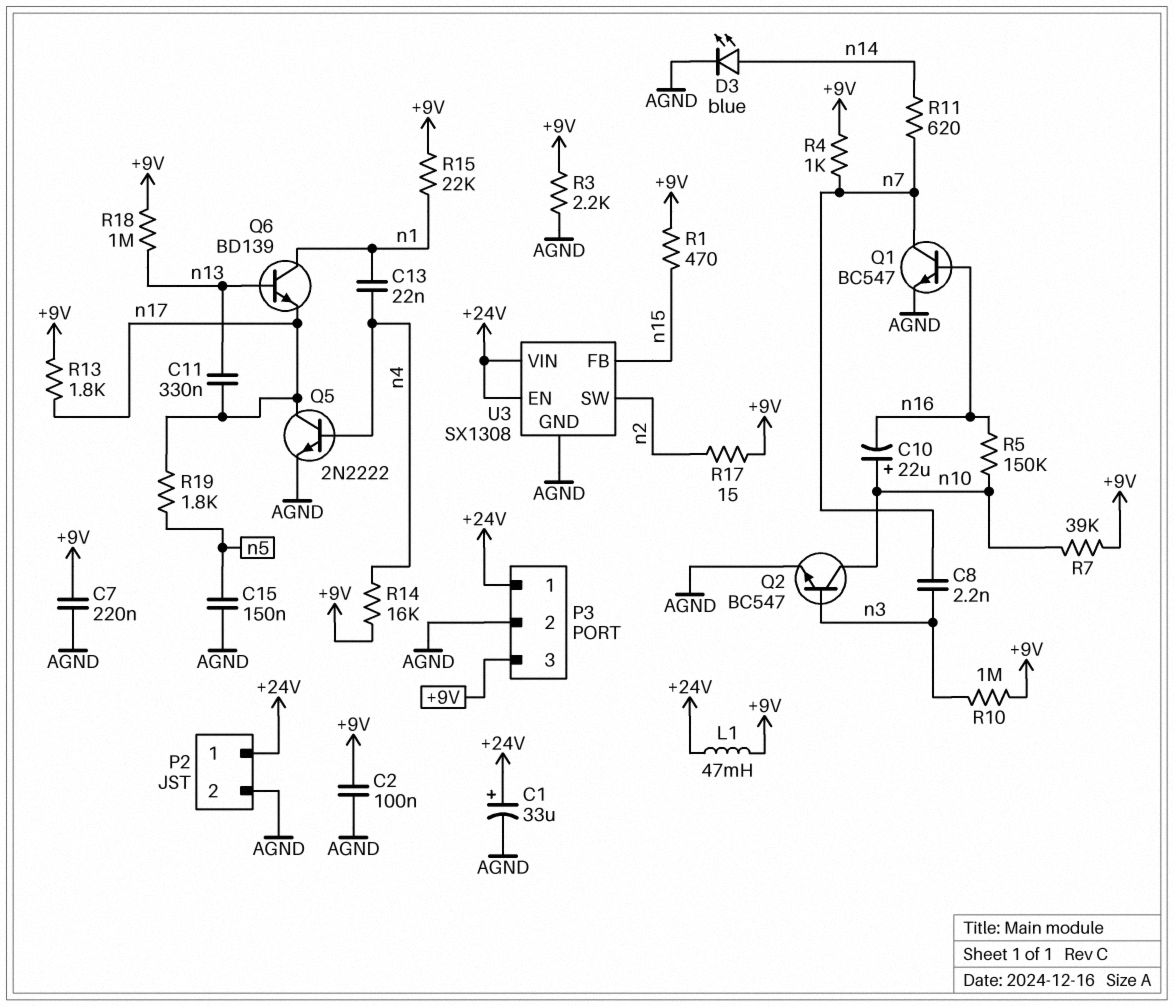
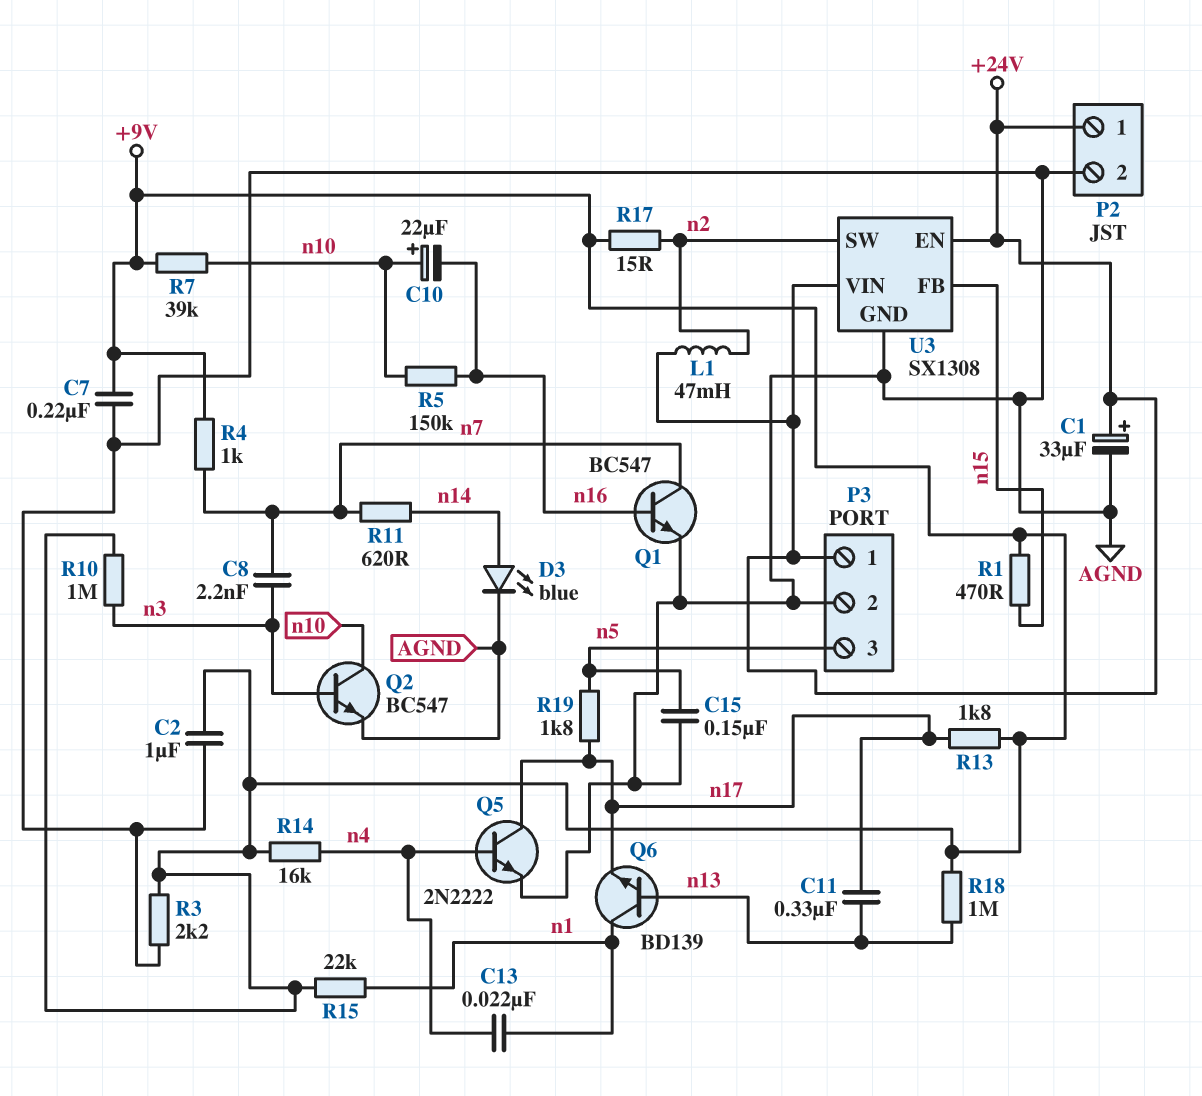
C2: 100nF (+9V, AGND) -> 1uF (+9V, AGND)
L1: 47mH (+9V, +24V) -> 47mH (+24V, n2)
P3 pin 3: +9V -> n5

